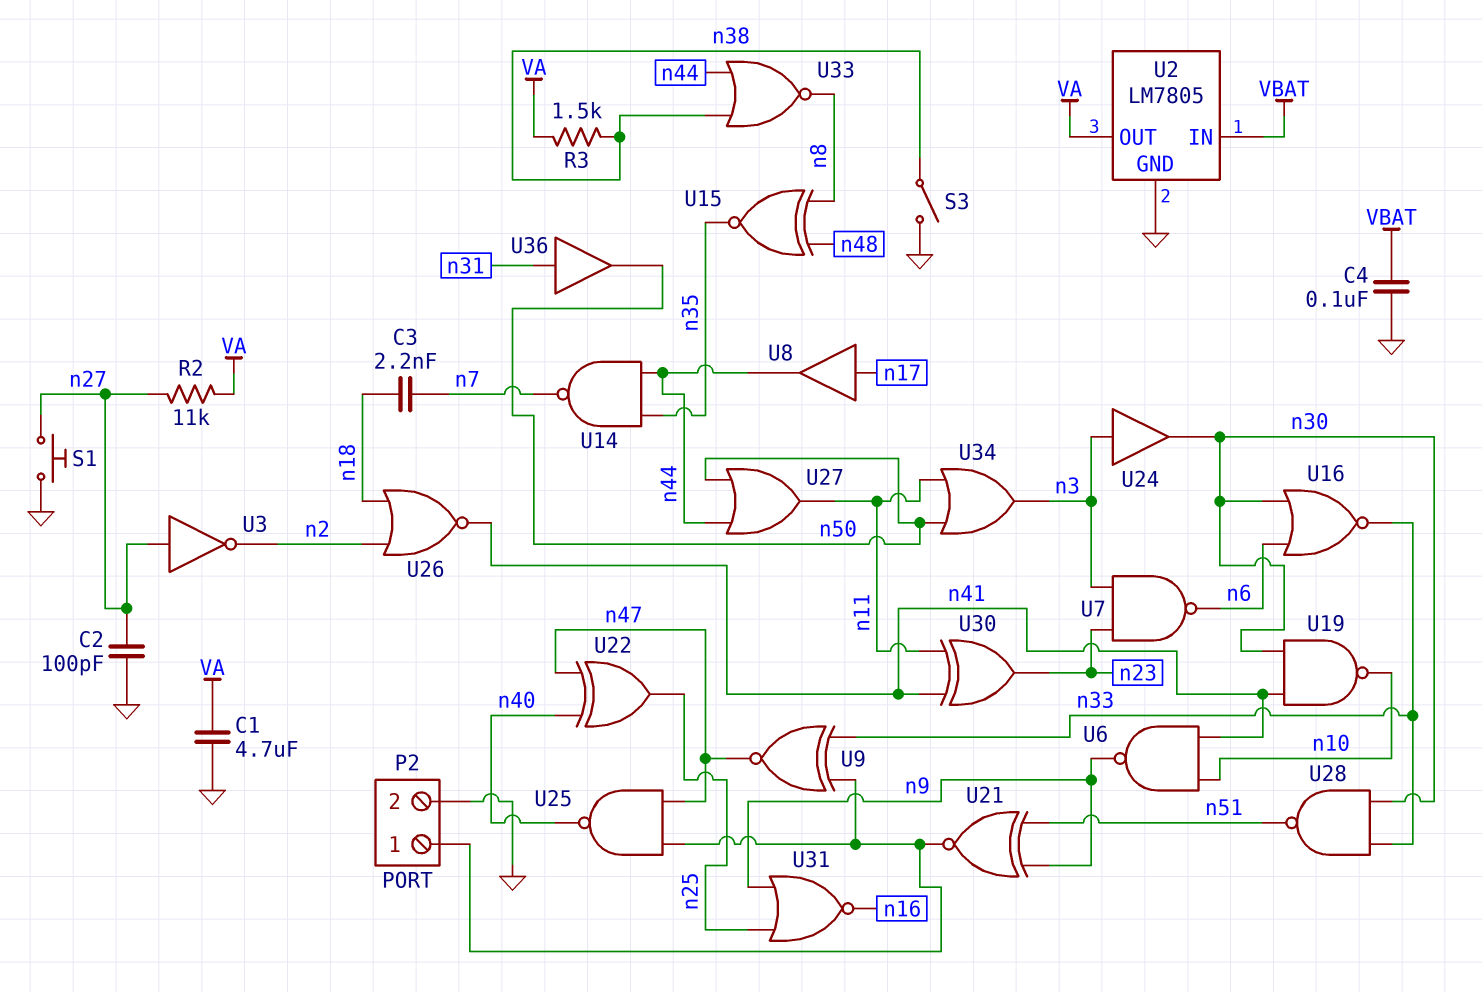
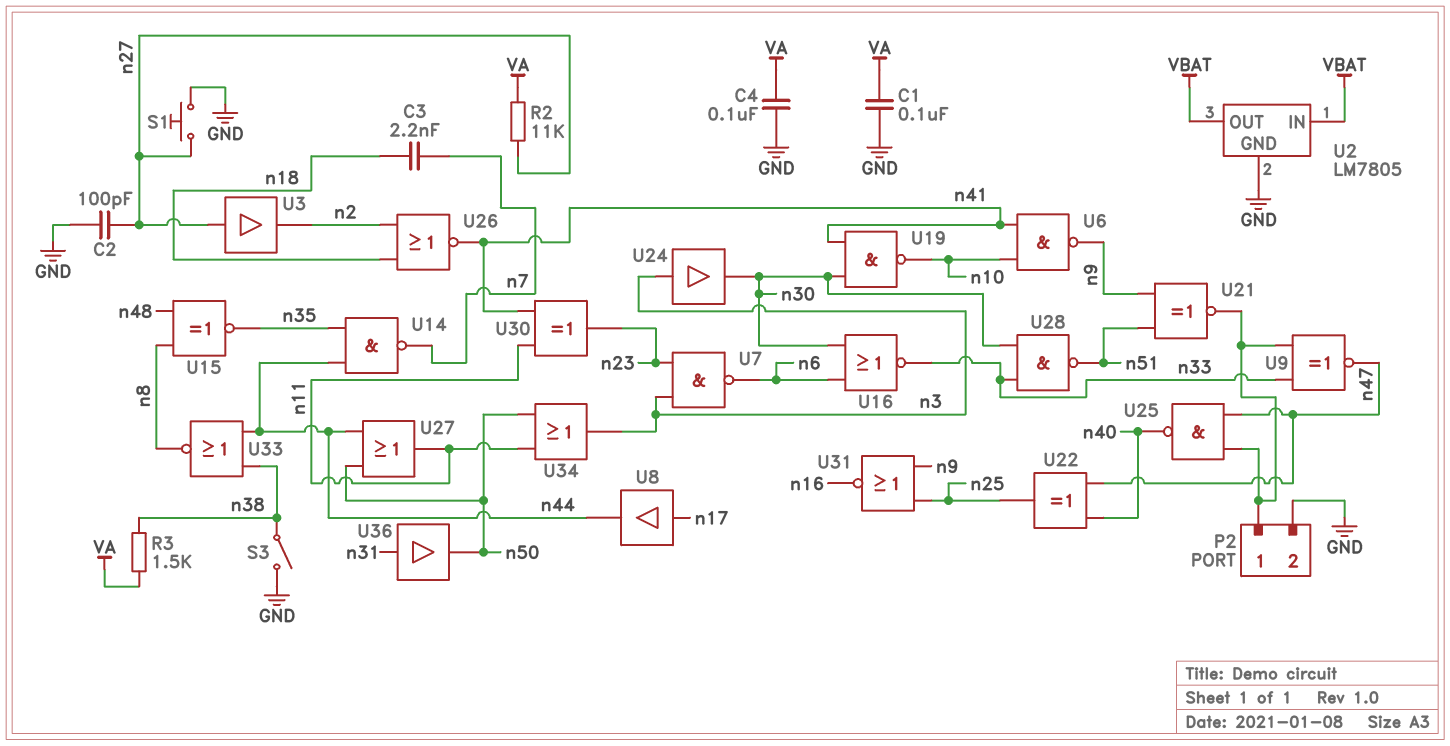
C1: 4.7uF (GND, VA) -> 100nF (GND, VA)
C4: 100nF (GND, VBAT) -> 100nF (GND, VA)
U2 pin OUT: VA -> VBAT
U3: NOT (in n27, out n2) -> buffer (in n27, out n2)

